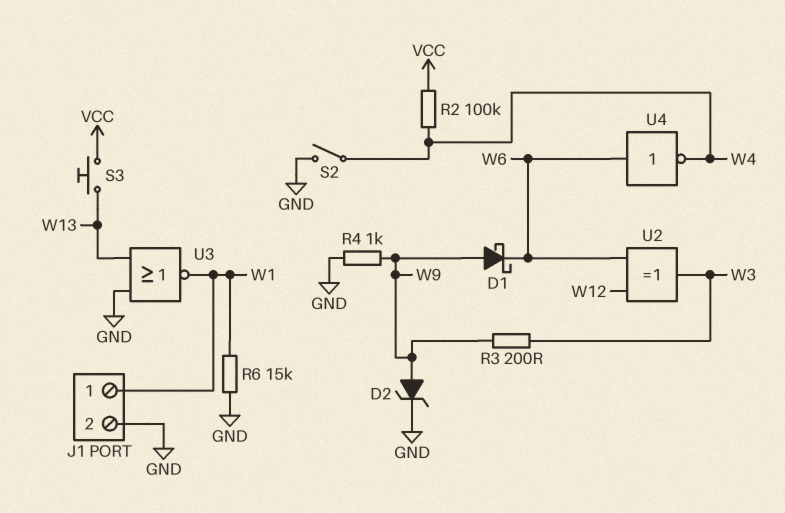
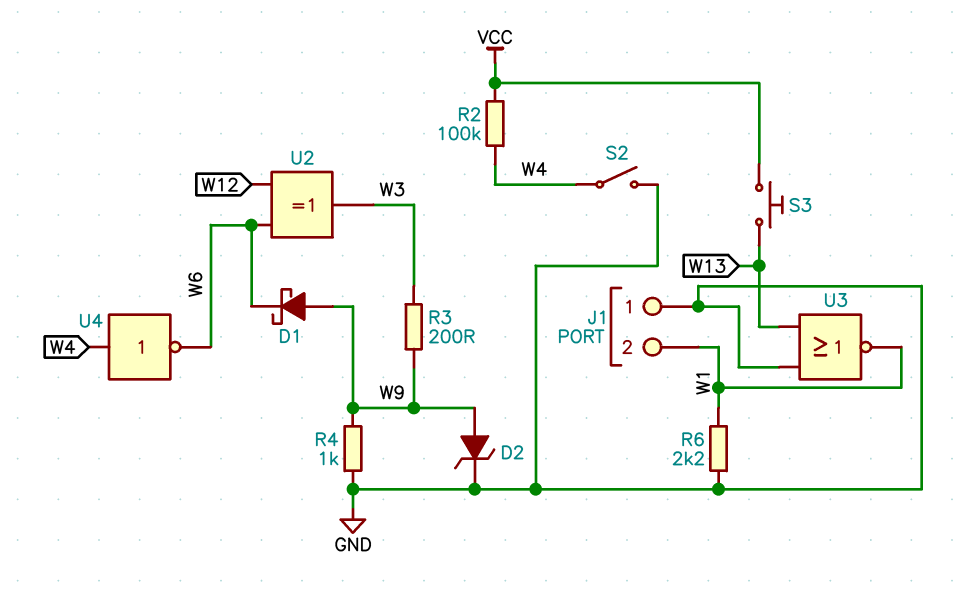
J1 pin 1: W1 -> GND
J1 pin 2: GND -> W1
R6: 15k (GND, W1) -> 2.2k (GND, W1)
U4: NOT (in W6, out W4) -> NOT (in W4, out W6)

